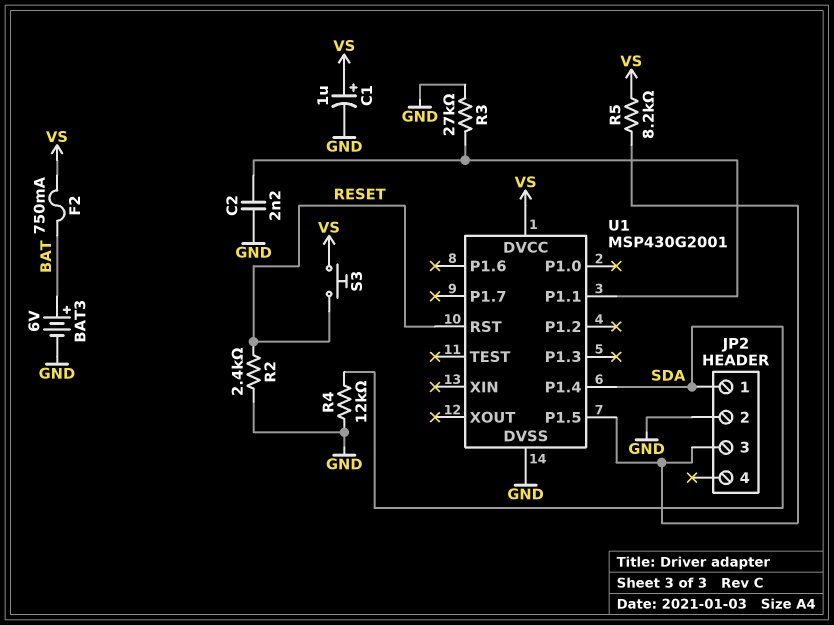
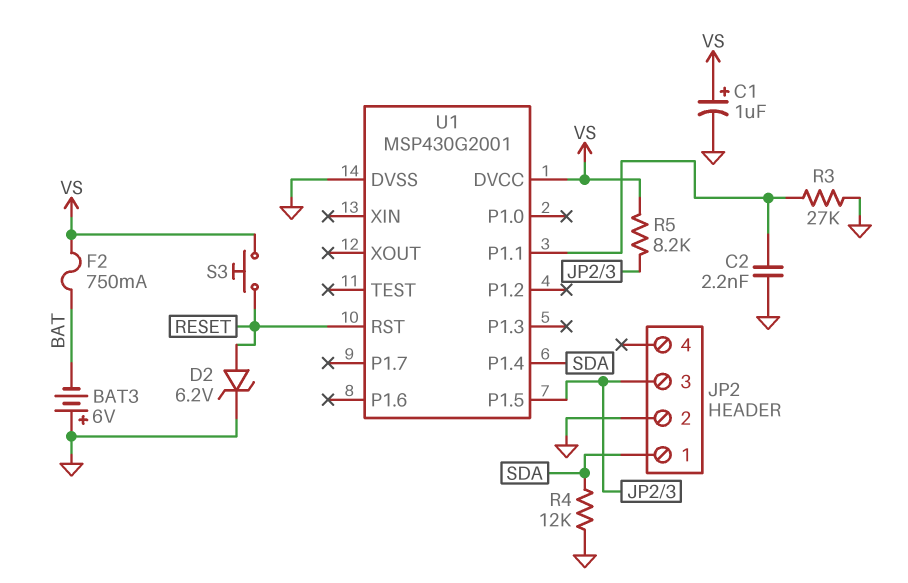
BAT3: 6V (plus BAT, minus GND) -> 6V (plus GND, minus BAT)
D2: none -> zener 6.2V (A RESET, K GND)
R2: 2.4k (GND, RESET) -> none

